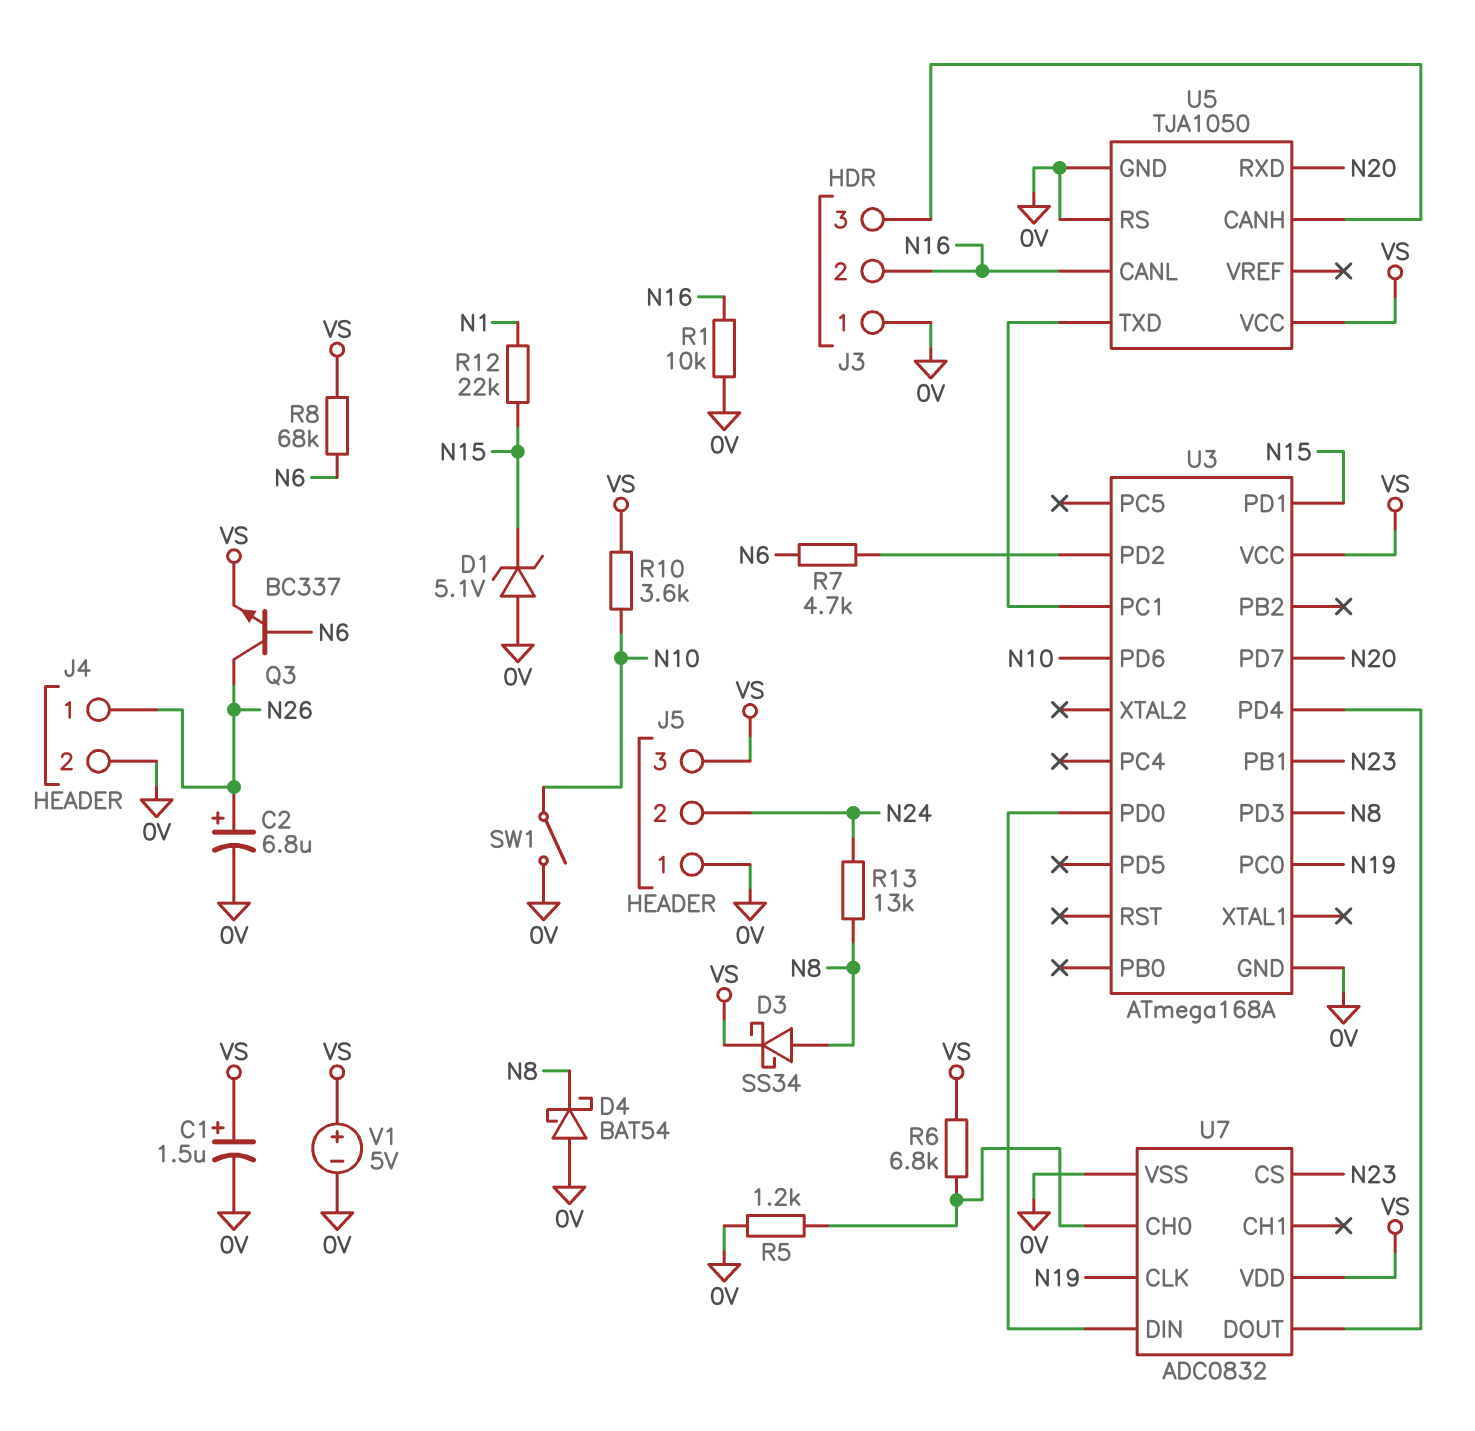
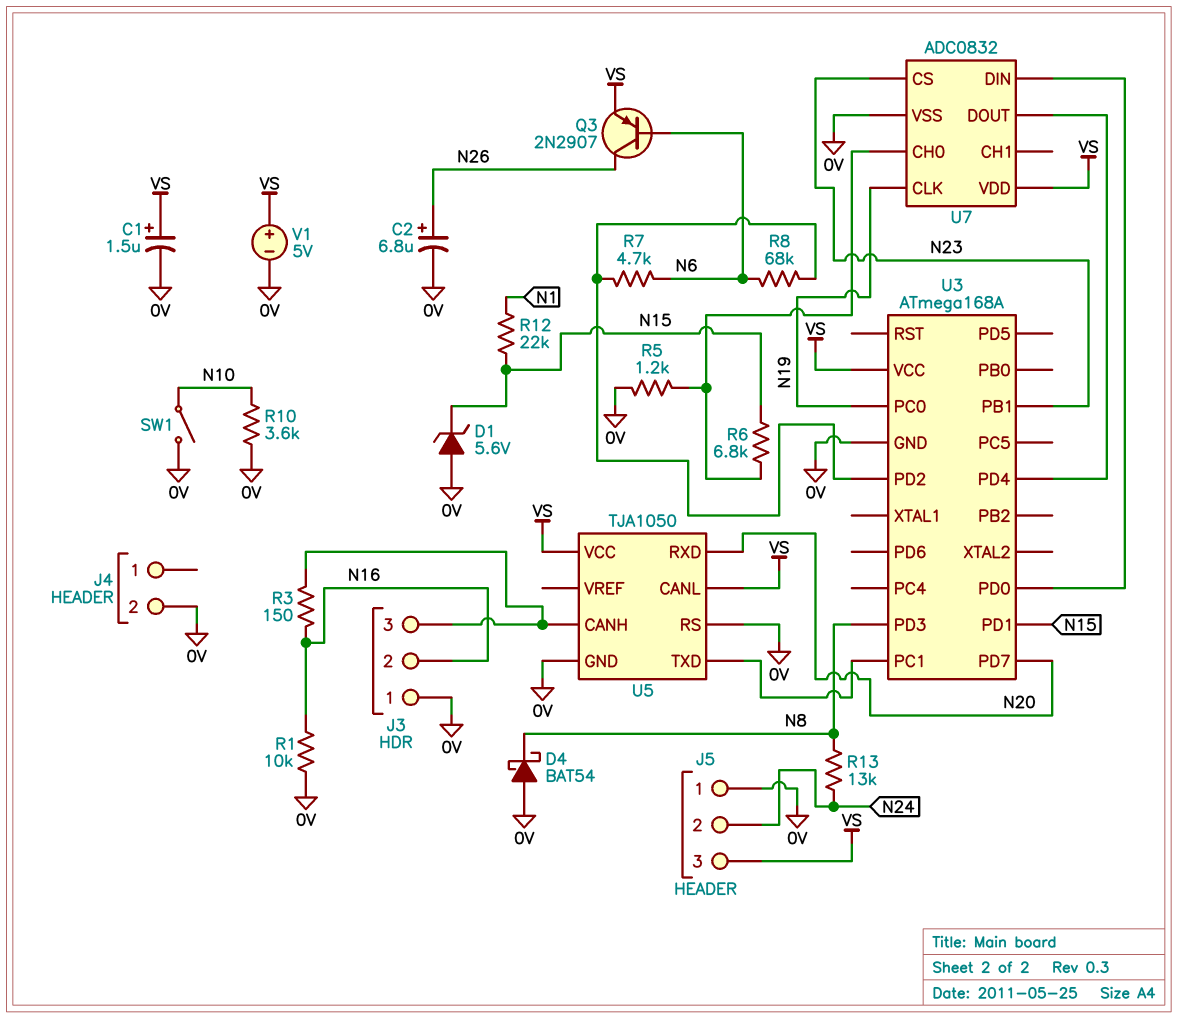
D1: zener 5.1V (A 0V, K N15) -> zener 5.6V (A 0V, K N15)
D3: schottky SS34 (A N8, K VS) -> none
J4 pin 1: N26 -> none
Q3: NPN BC337 (B N6, C N26, E VS) -> PNP 2N2907 (B N6, C N26, E VS)
R3: none -> 150 (J3/3, N16)
R6: 6.8k (U7/CH0, VS) -> 6.8k (N15, U7/CH0)
R8: 68k (N6, VS) -> 68k (N6, U3/PD2)
R10: 3.6k (N10, VS) -> 3.6k (0V, N10)
U3 pin PD6: N10 -> none
U5 pin CANL: N16 -> VS

